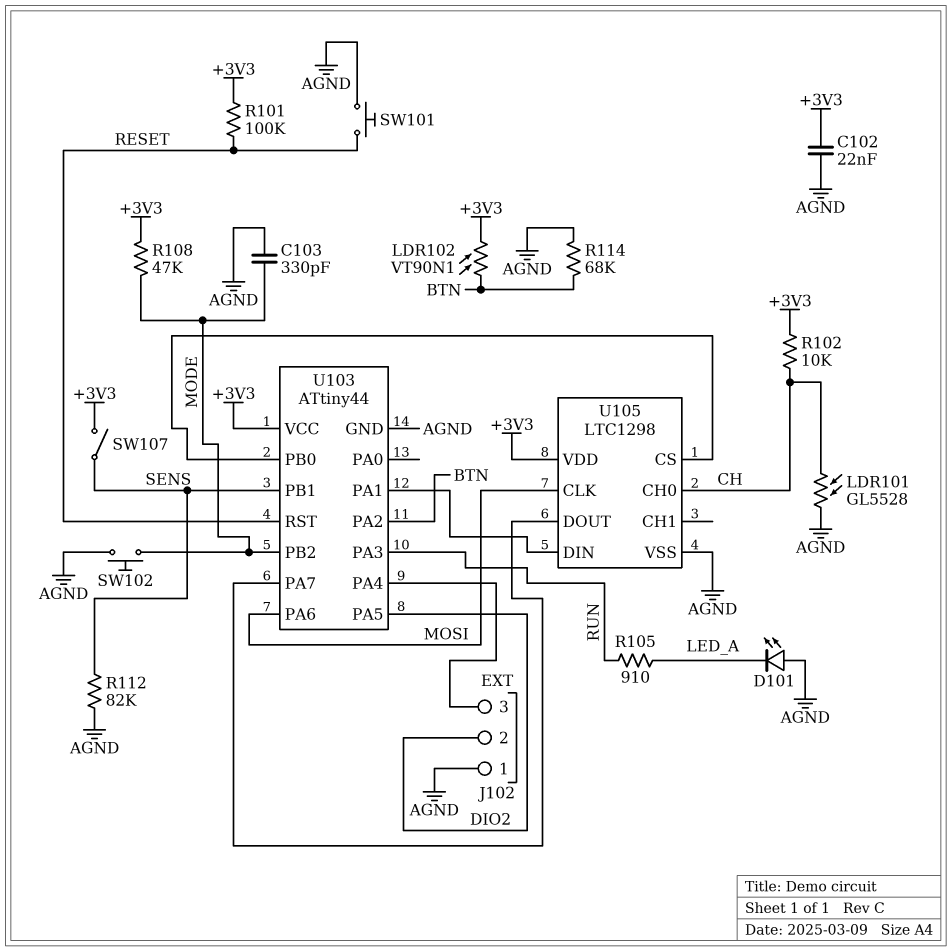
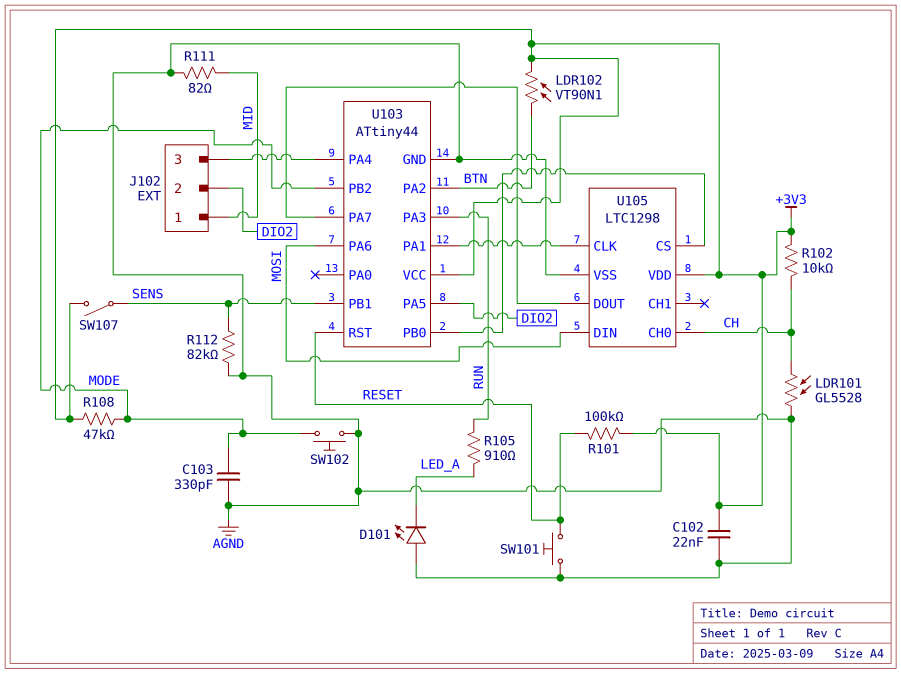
J102 pin 1: AGND -> MID
R111: none -> 82 (AGND, MID)
R114: 68k (AGND, BTN) -> none
U105 pin CLK: MOSI -> U103/PA1
U105 pin DIN: U103/PA1 -> MOSI

